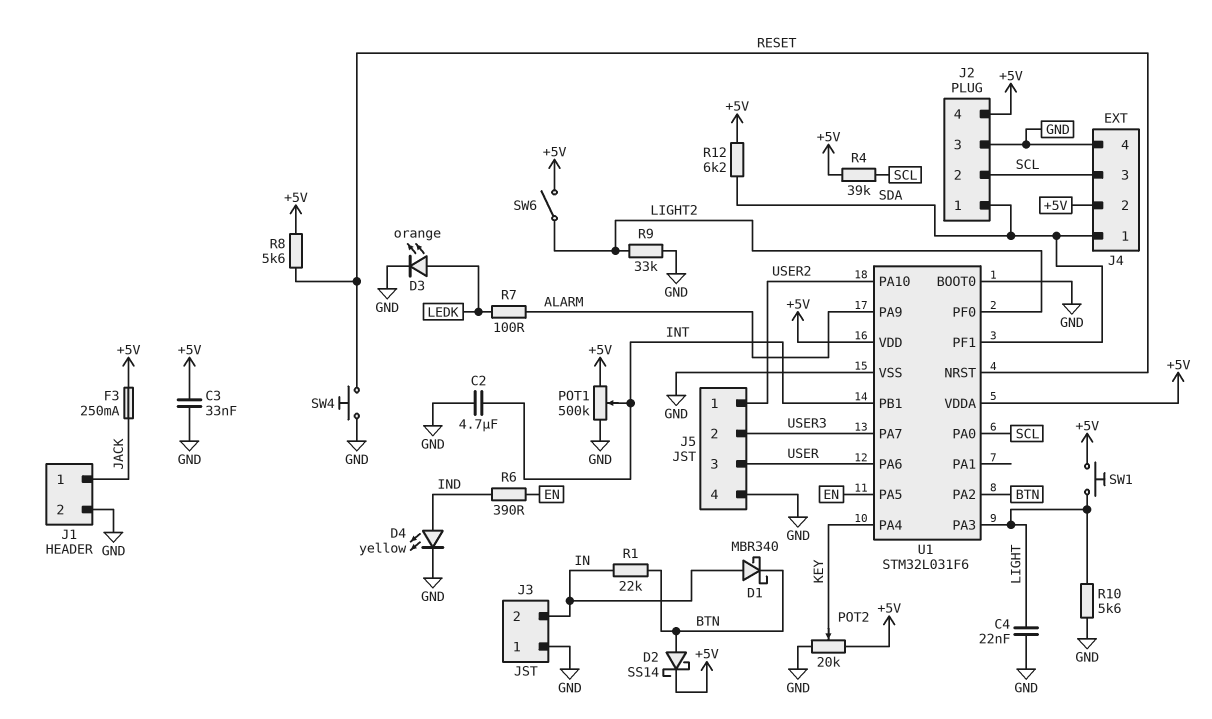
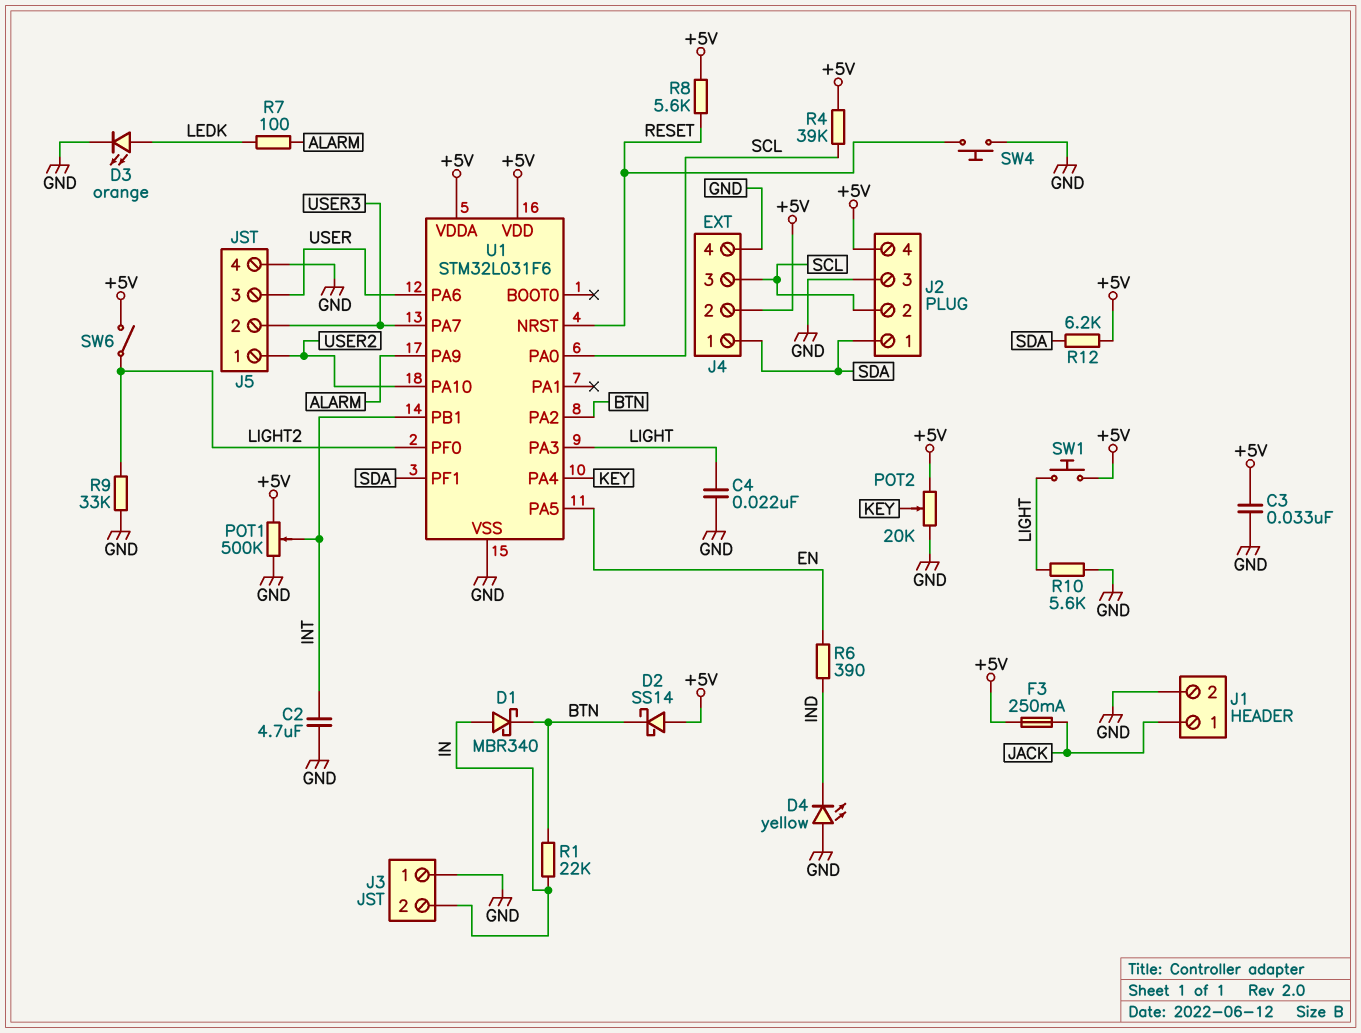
D2: schottky SS14 (A BTN, K +5V) -> schottky SS14 (A +5V, K BTN)
D4: LED yellow (A IND, K GND) -> LED yellow (A GND, K IND)
U1 pin BOOT0: GND -> none

